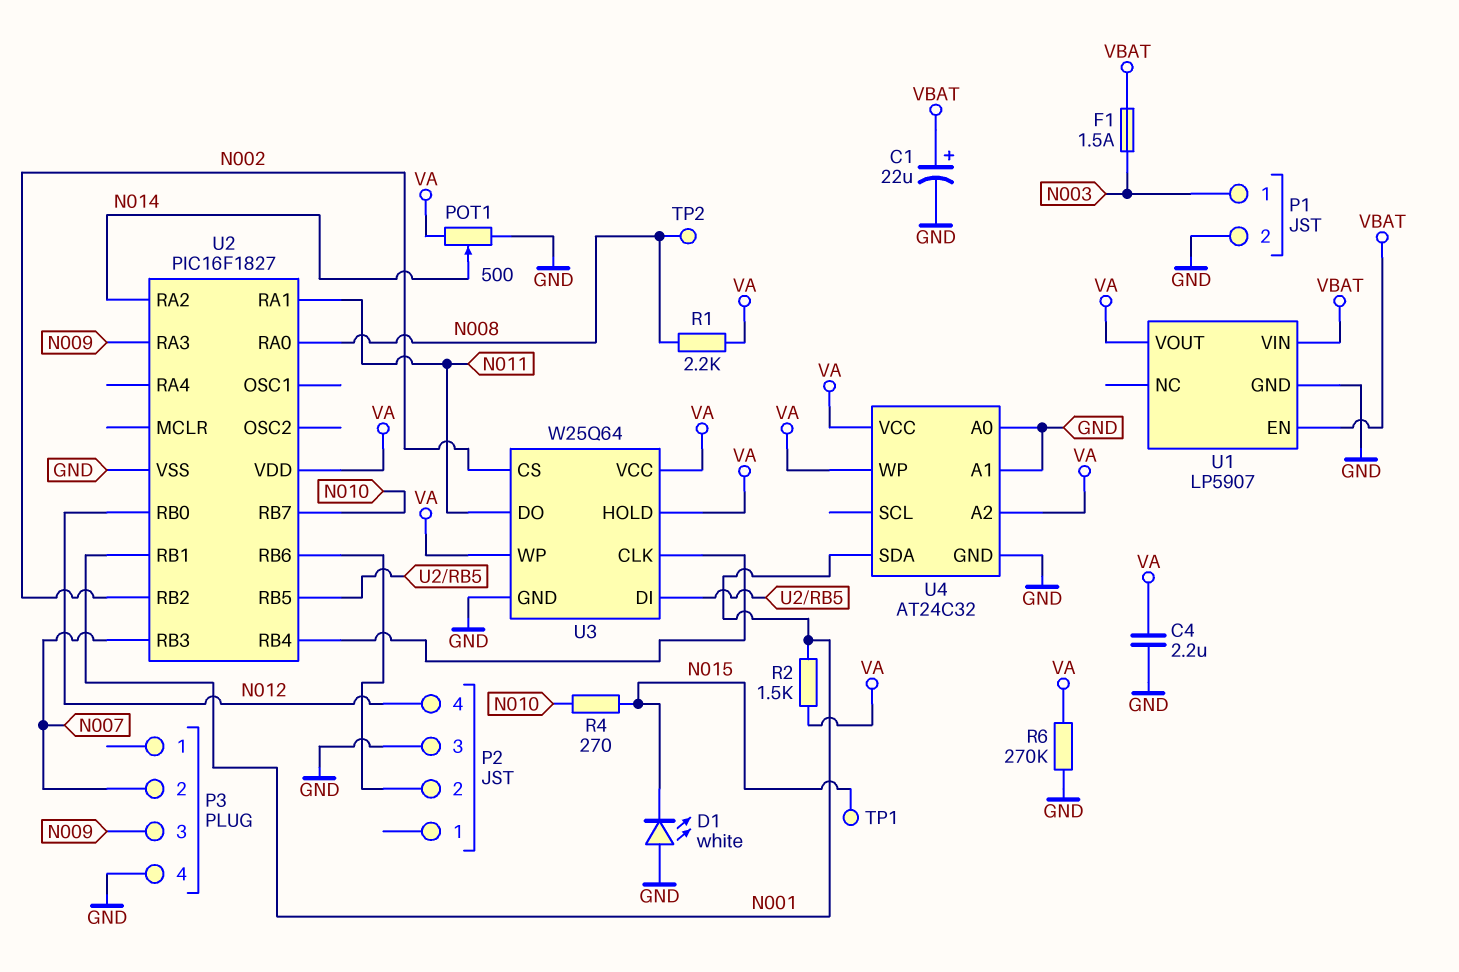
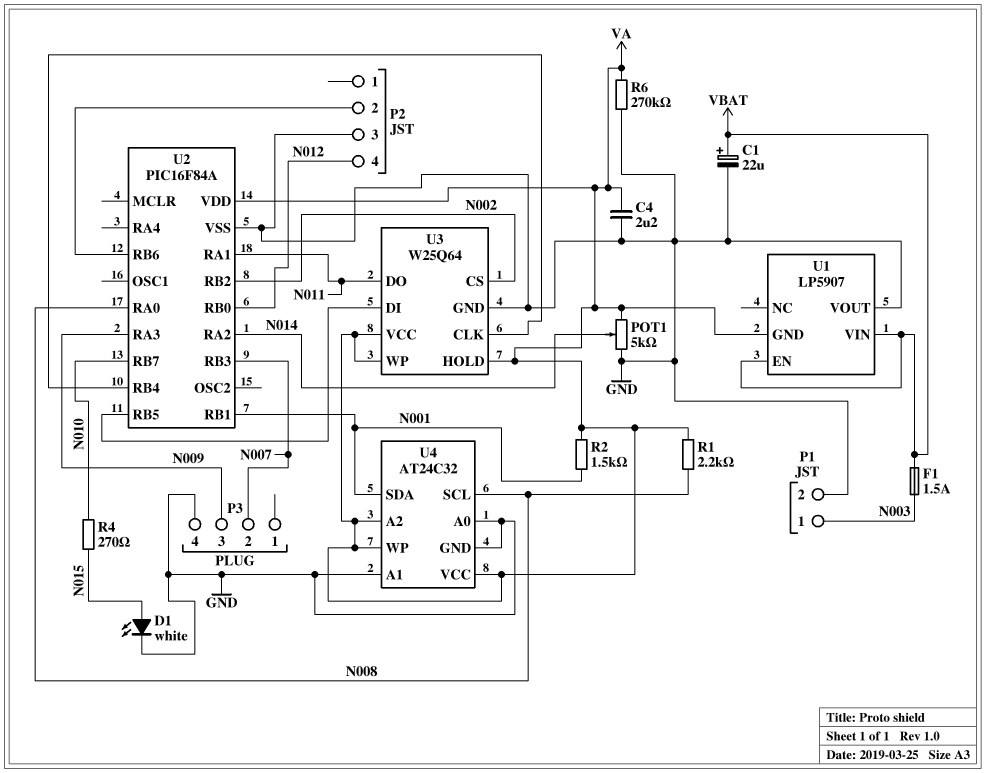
D1: LED white (A GND, K N015) -> LED white (A N015, K GND)
POT1: 500 (GND, VA, wiper N014) -> 5k (GND, VA, wiper N014)
TP1: test point (N015) -> none
TP2: test point (N008) -> none
U1 pin GND: GND -> VA
U1 pin VOUT: VA -> GND
U2: PIC16F1827 -> PIC16F84A
U4 pin SCL: none -> N008

